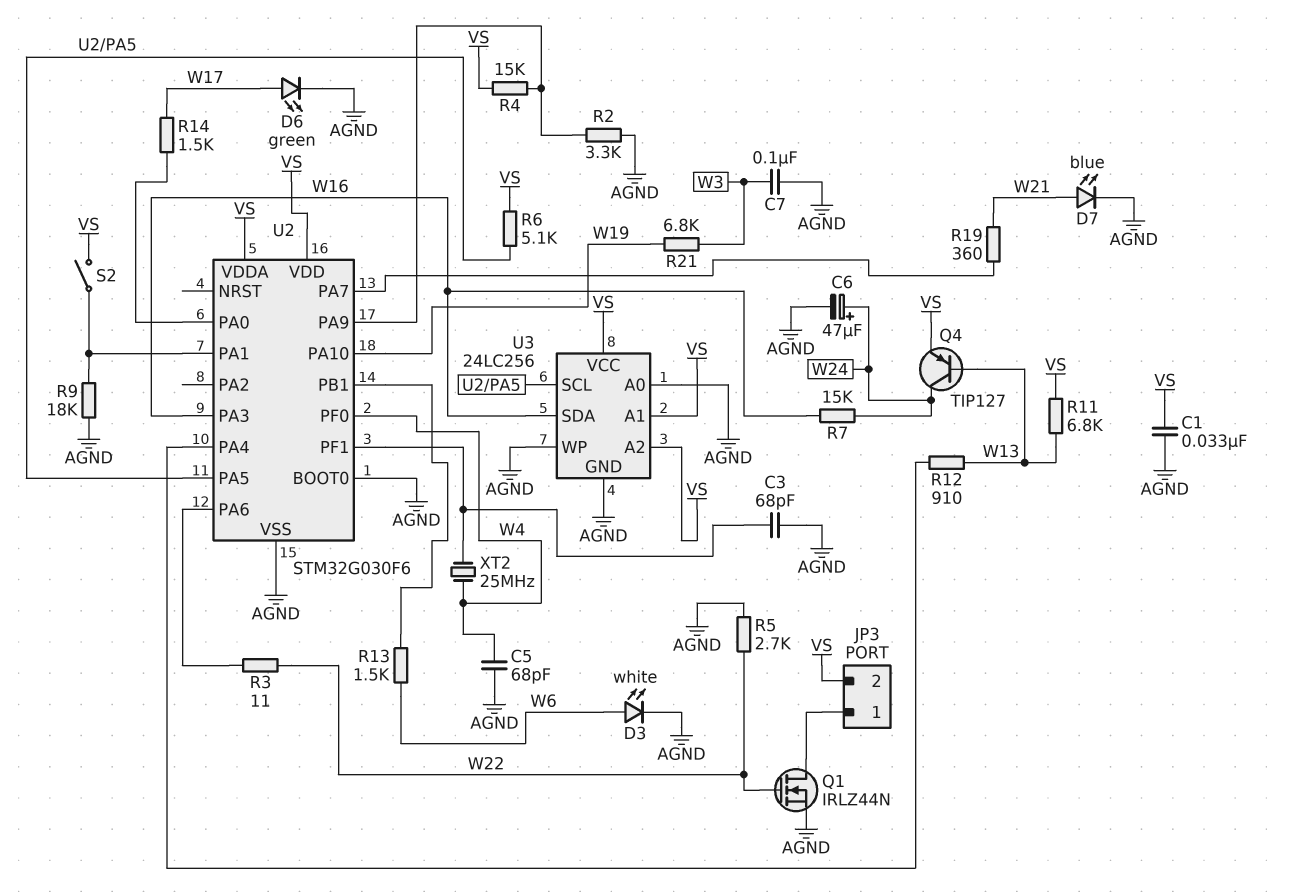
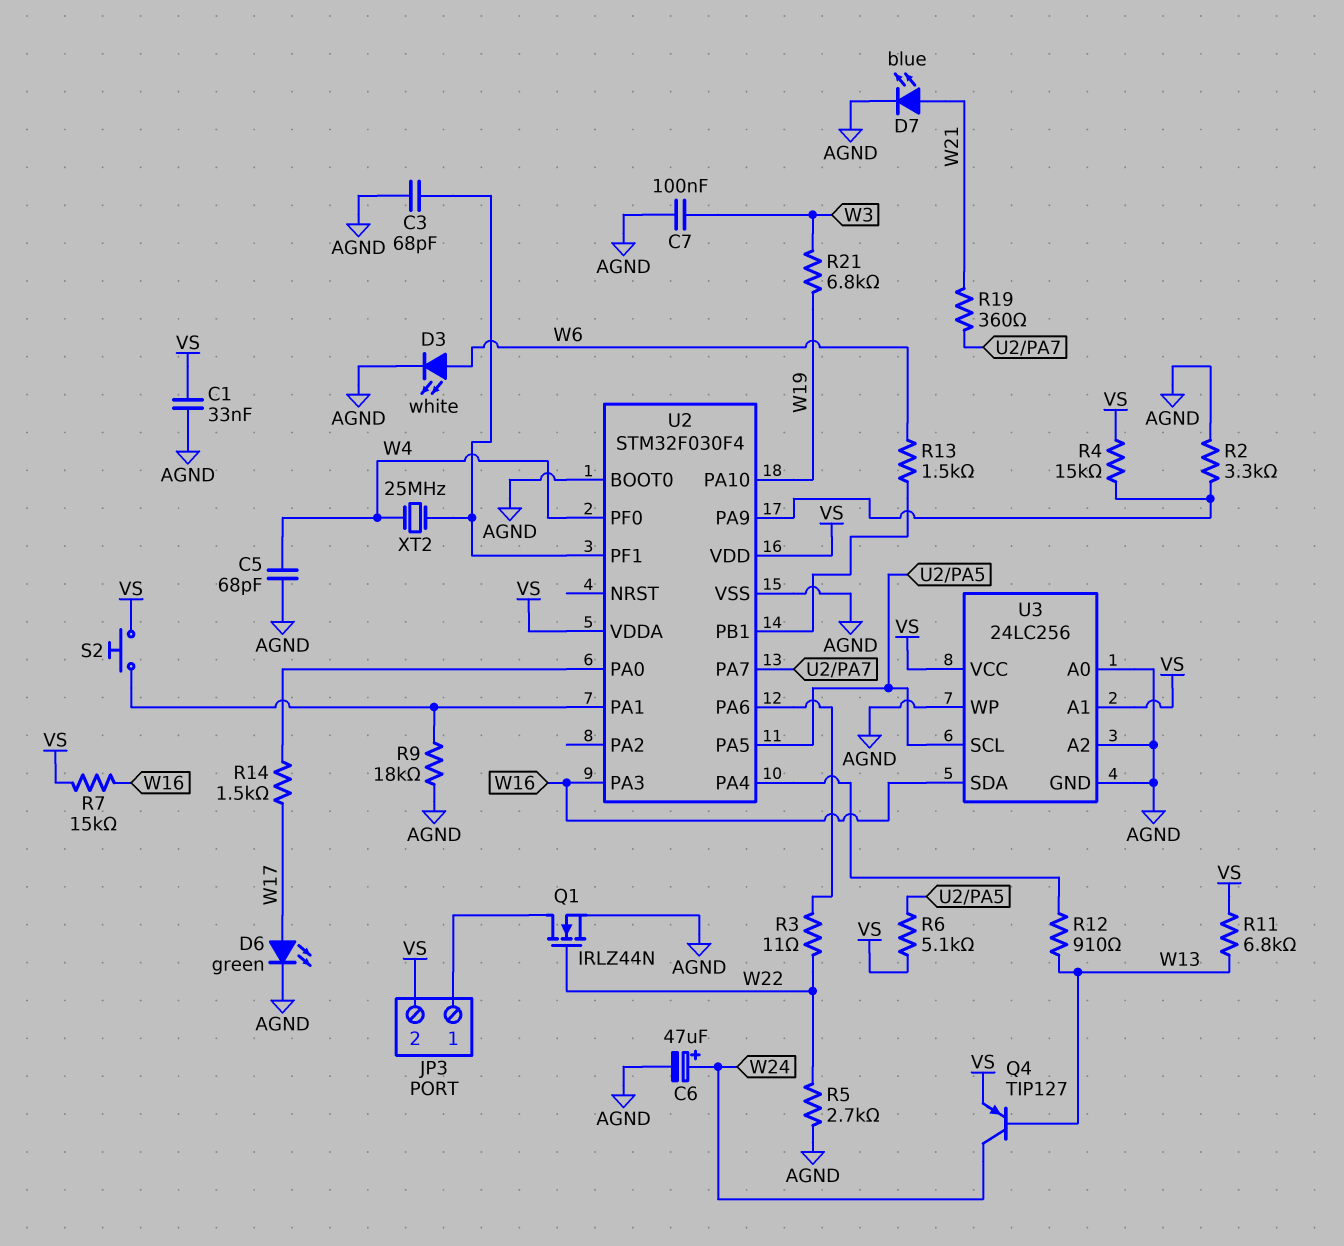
R7: 15k (W16, W24) -> 15k (VS, W16)
S2: switch (U2/PA1, VS) -> button (U2/PA1, VS)
U2: STM32G030F6 -> STM32F030F4
U3 pin A2: VS -> AGND

